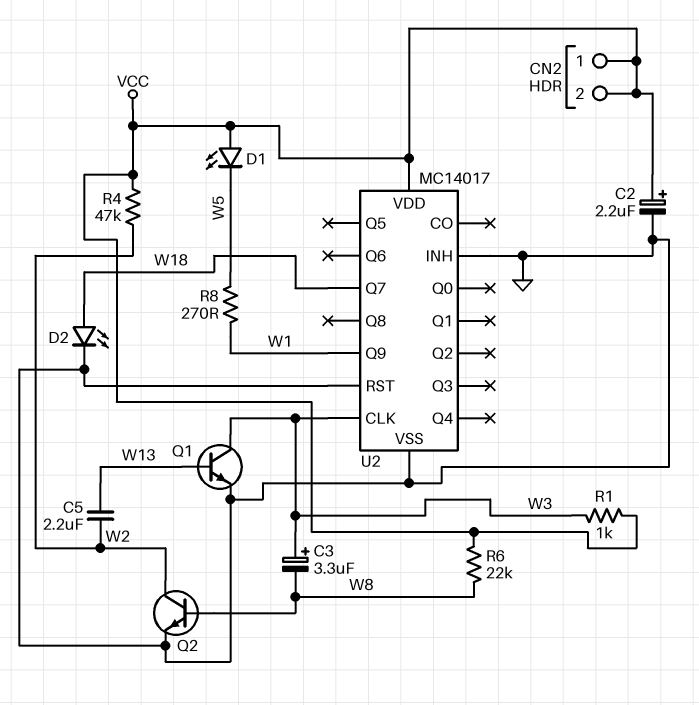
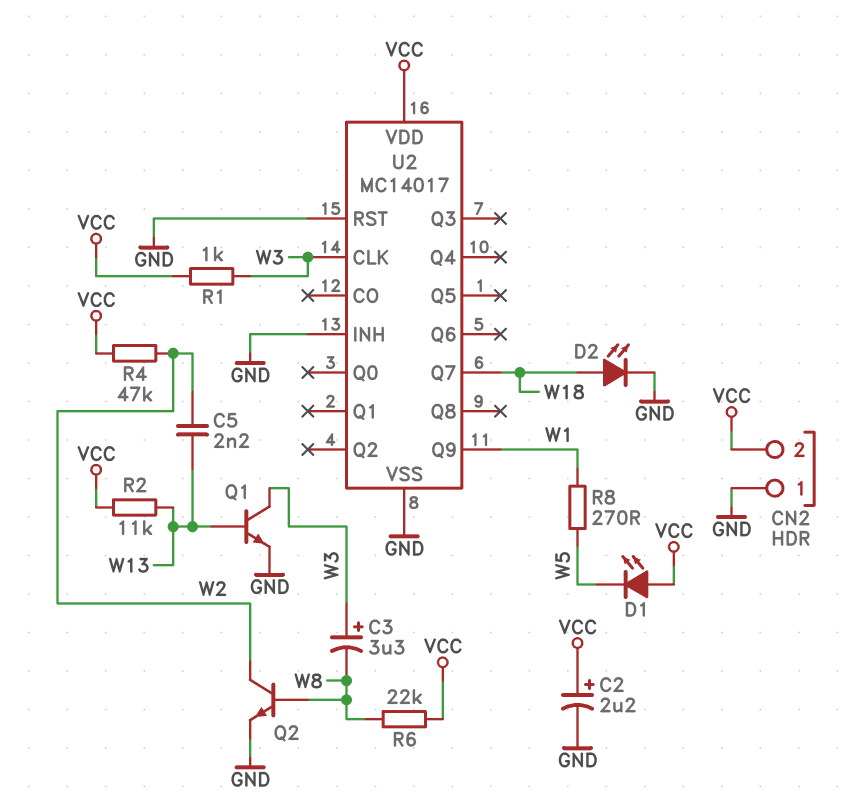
C5: 2.2uF (W2, W13) -> 2.2nF (W2, W13)
CN2 pin 1: VCC -> GND
R2: none -> 11k (VCC, W13)

